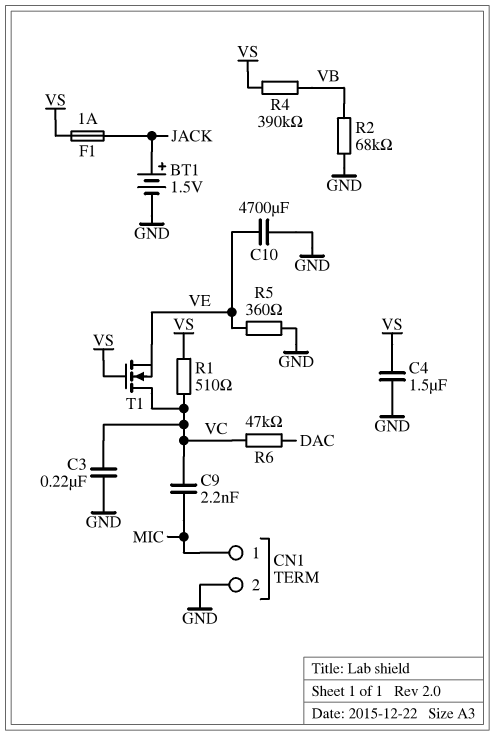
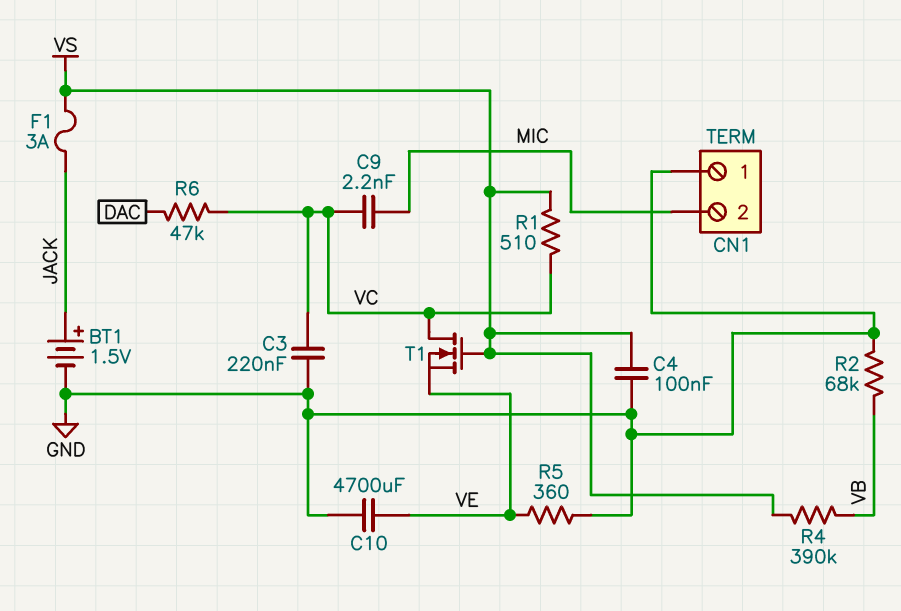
C4: 1.5uF (GND, VS) -> 100nF (GND, VS)
CN1 pin 1: MIC -> GND
CN1 pin 2: GND -> MIC
F1: 1A (JACK, VS) -> 3A (JACK, VS)

